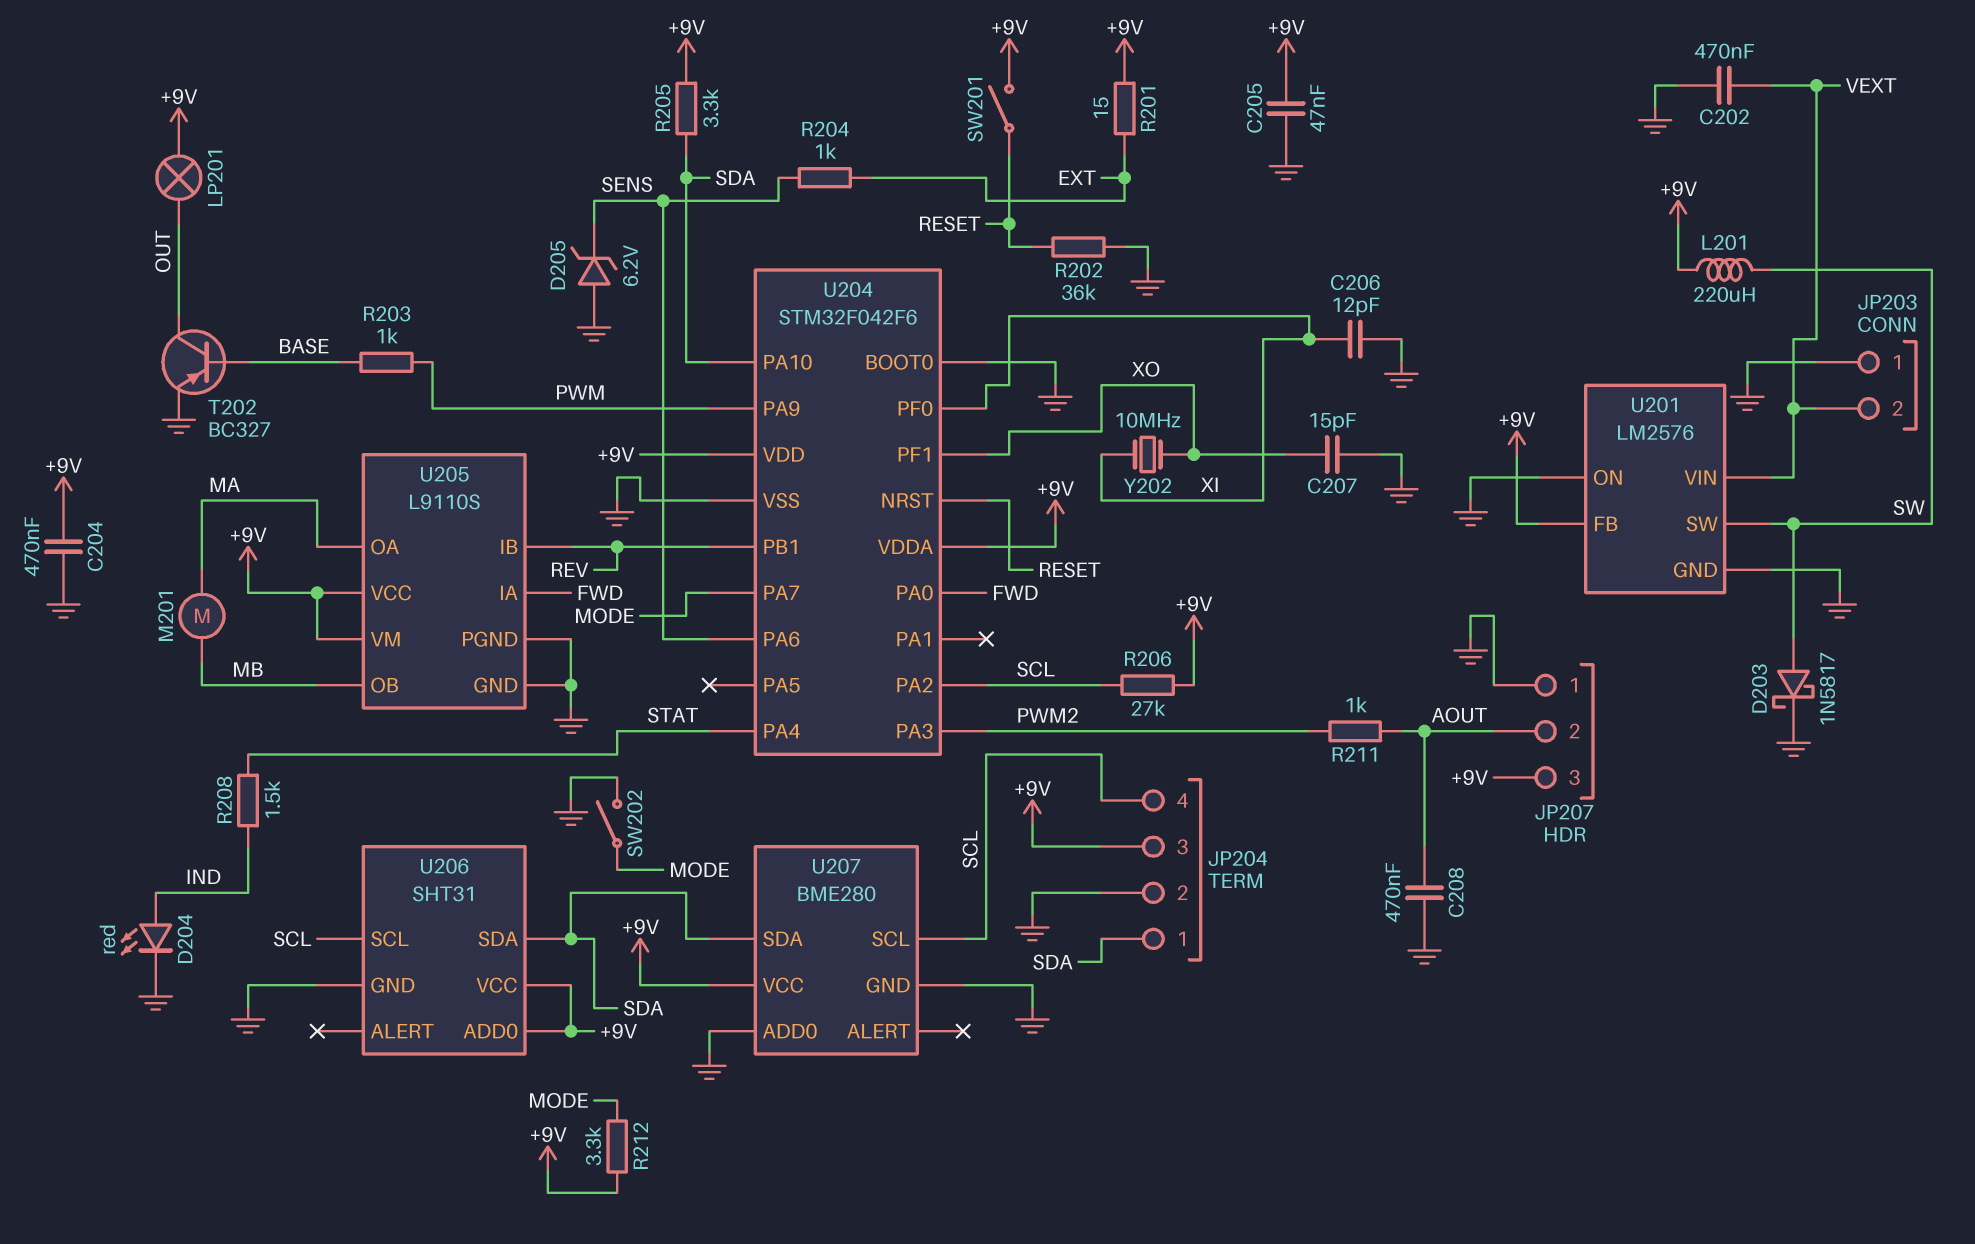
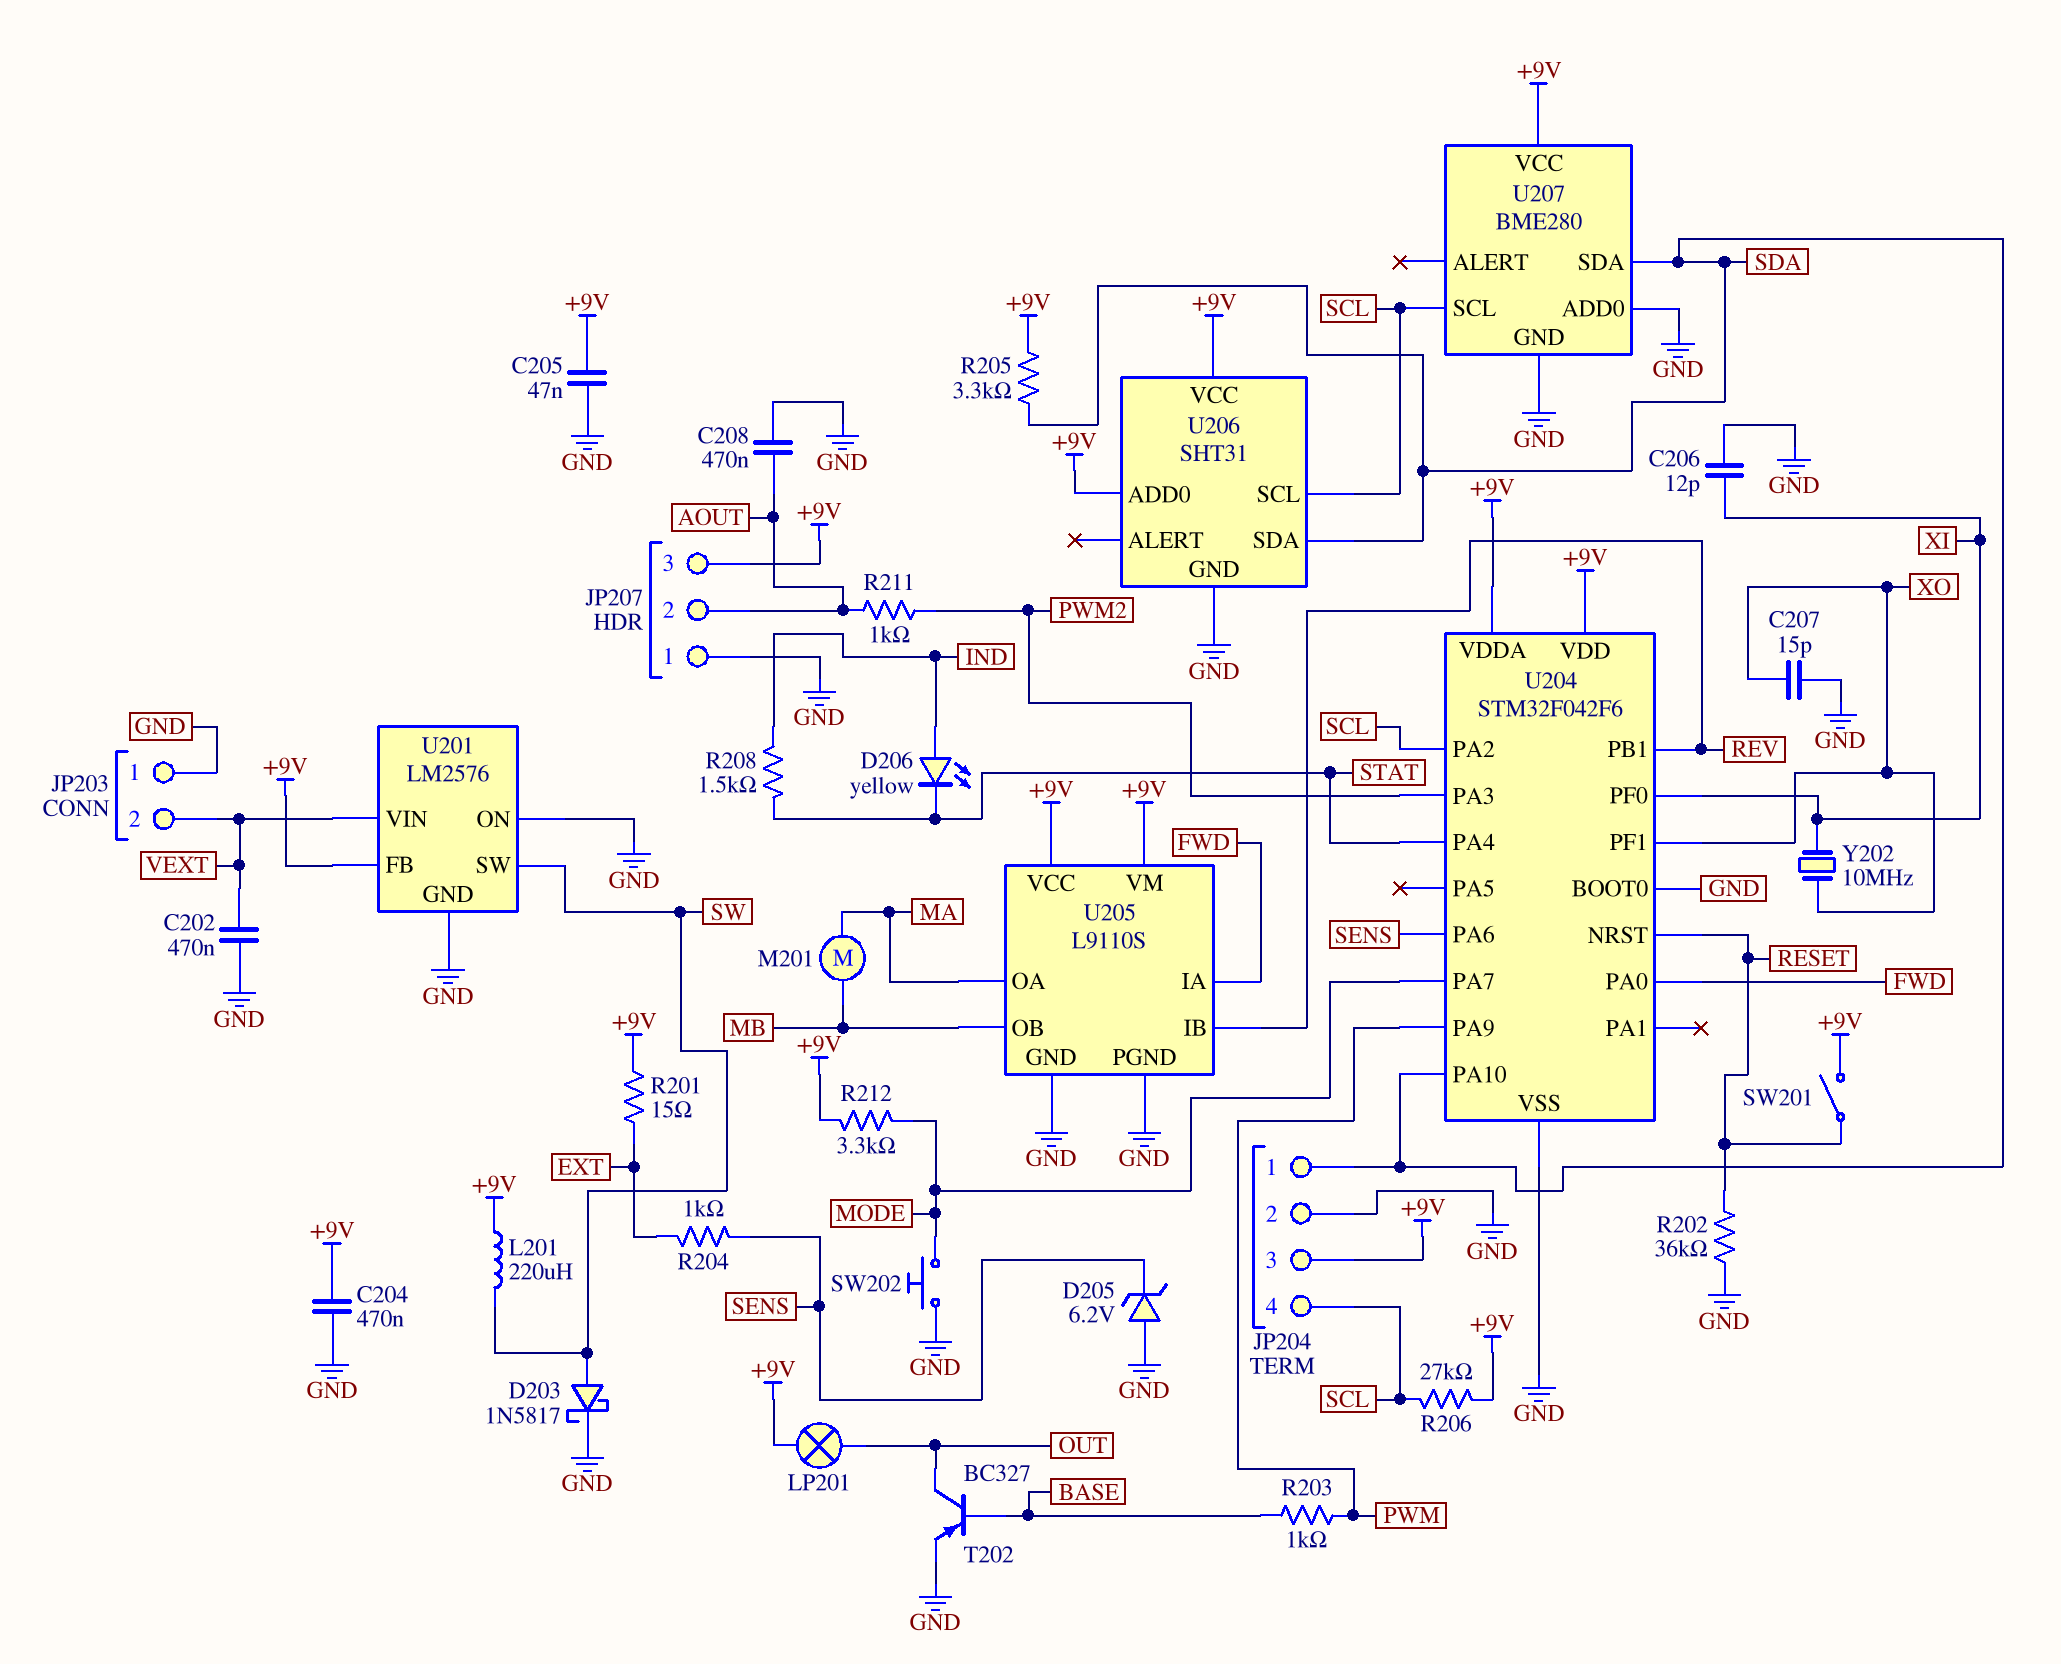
D204: LED red (A IND, K GND) -> none
D206: none -> LED yellow (A IND, K STAT)
SW202: switch (GND, MODE) -> button (GND, MODE)

